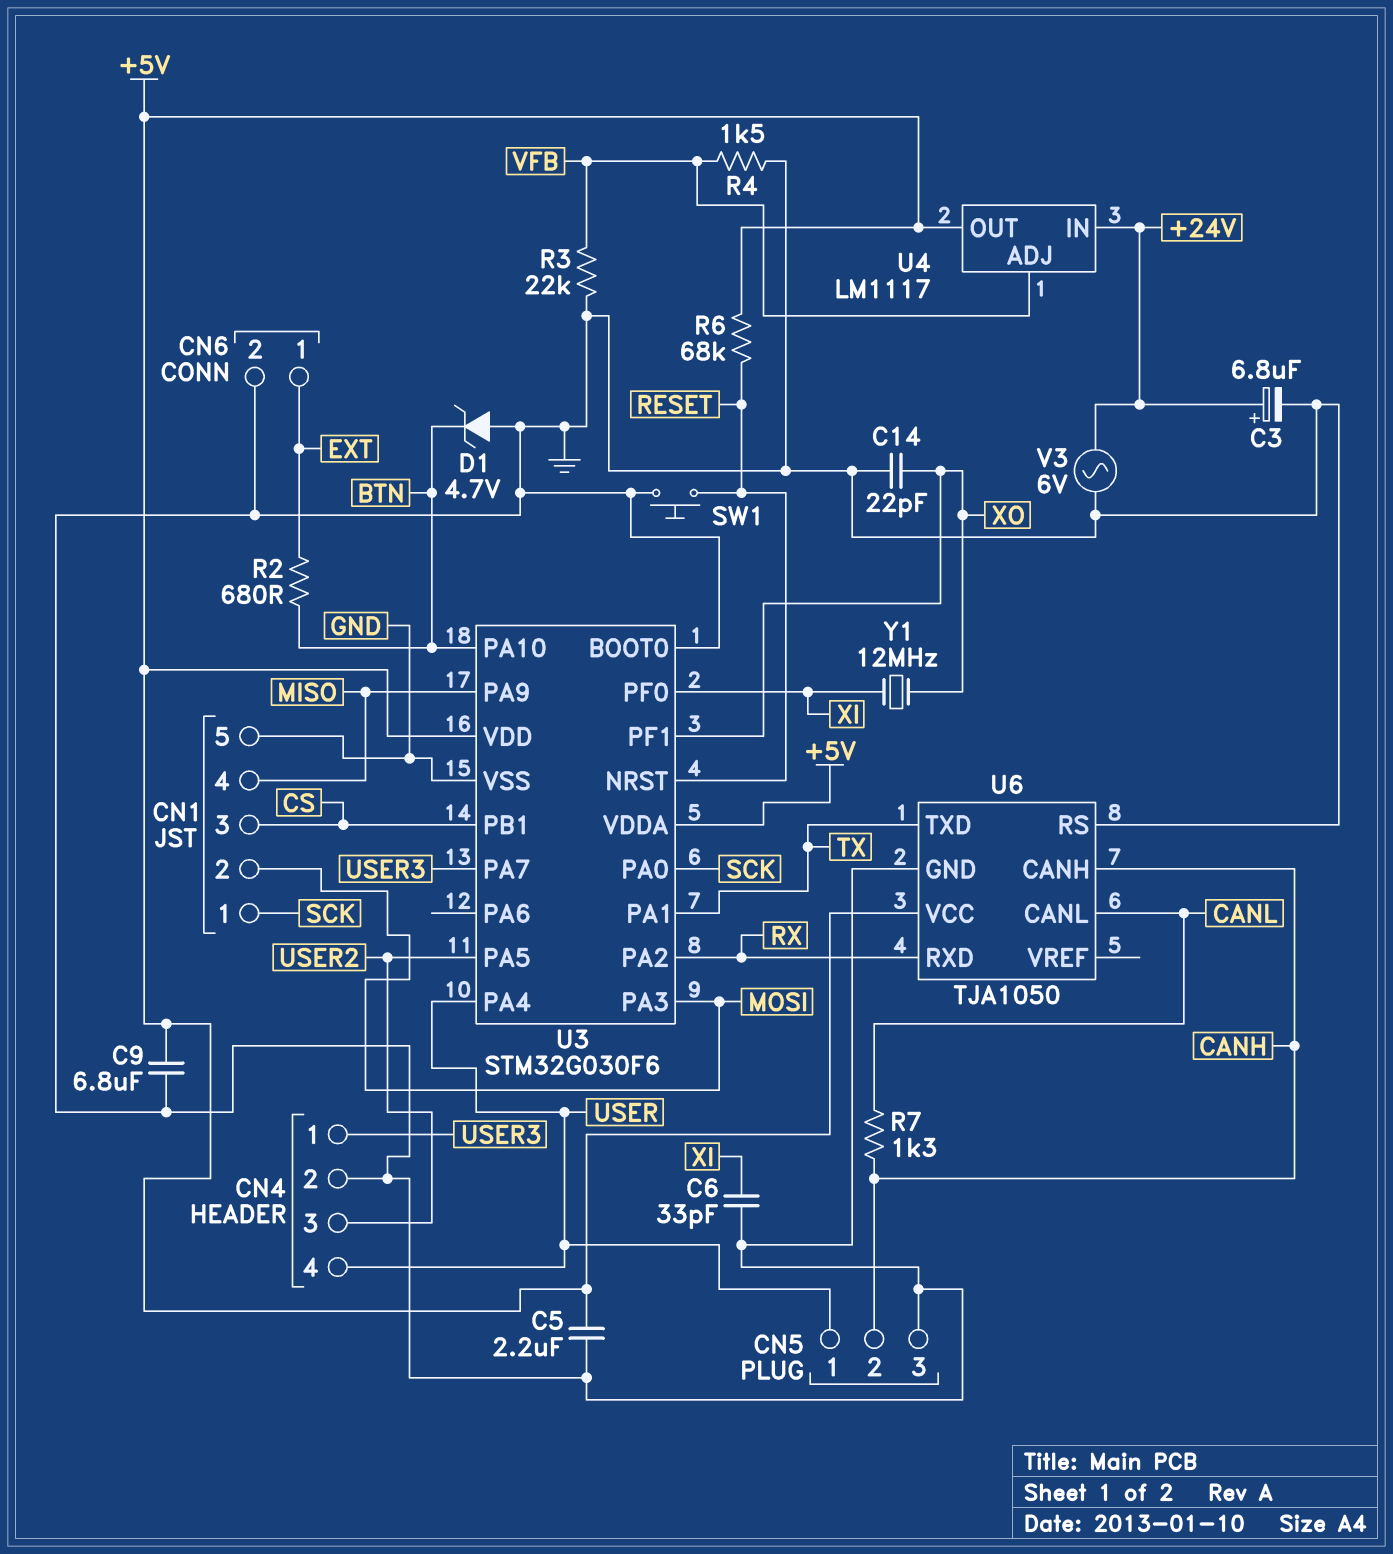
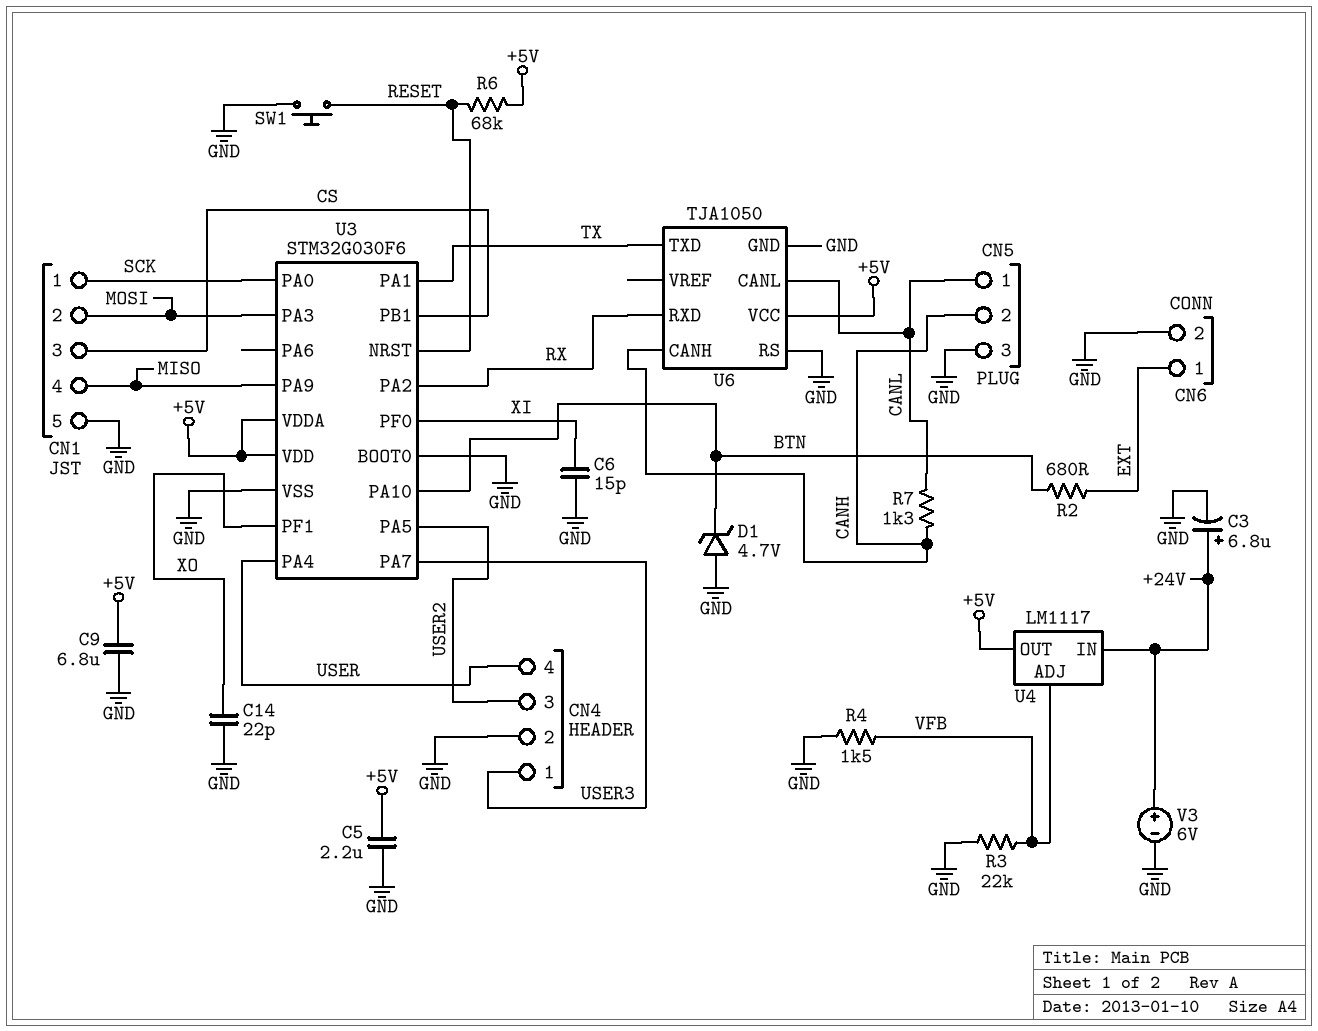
C6: 33pF (GND, XI) -> 15pF (GND, XI)
CN5 pin 1: USER -> CANL
V3: AC 6V (+24V, GND) -> 6V (plus +24V, minus GND)
Y1: 12MHz (XI, XO) -> none

